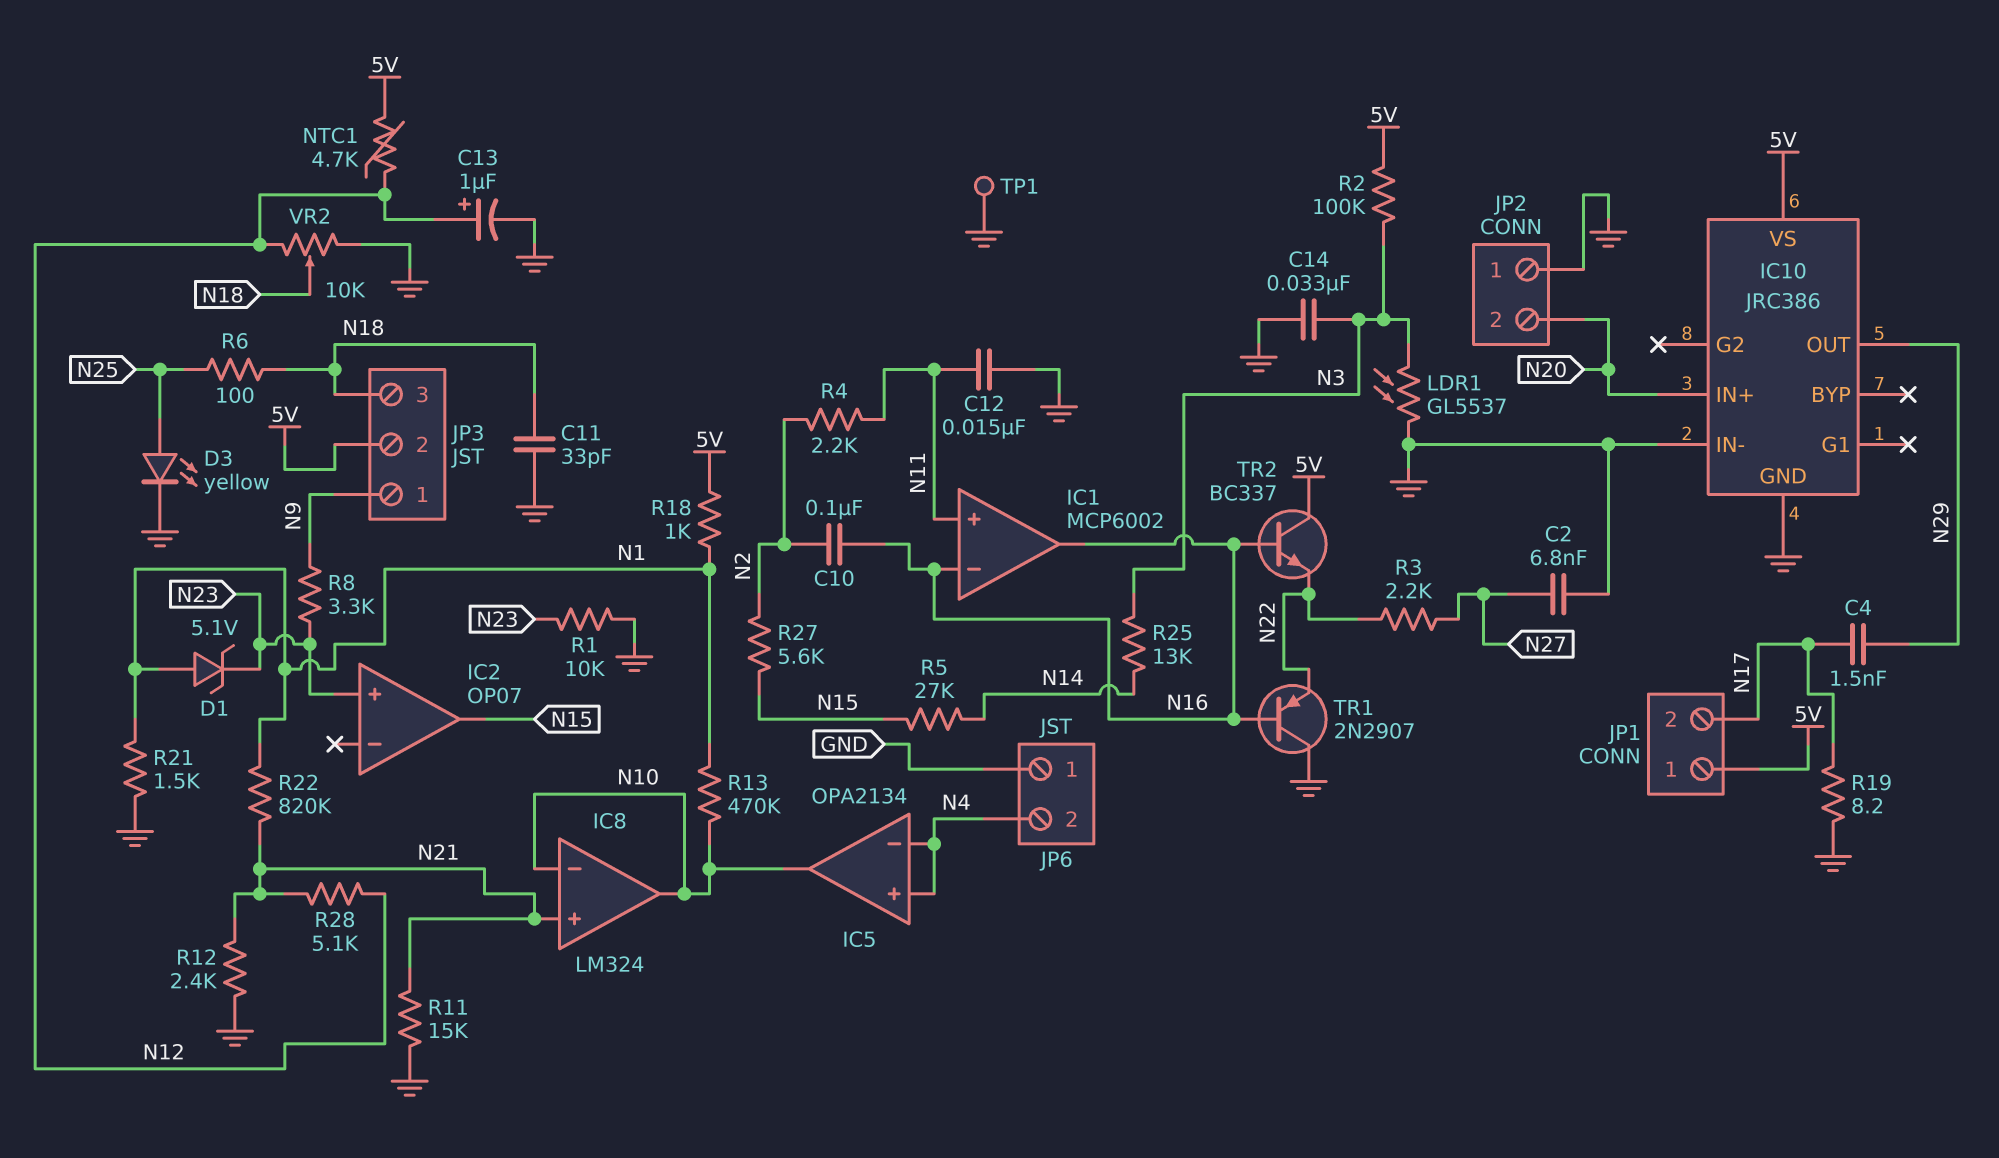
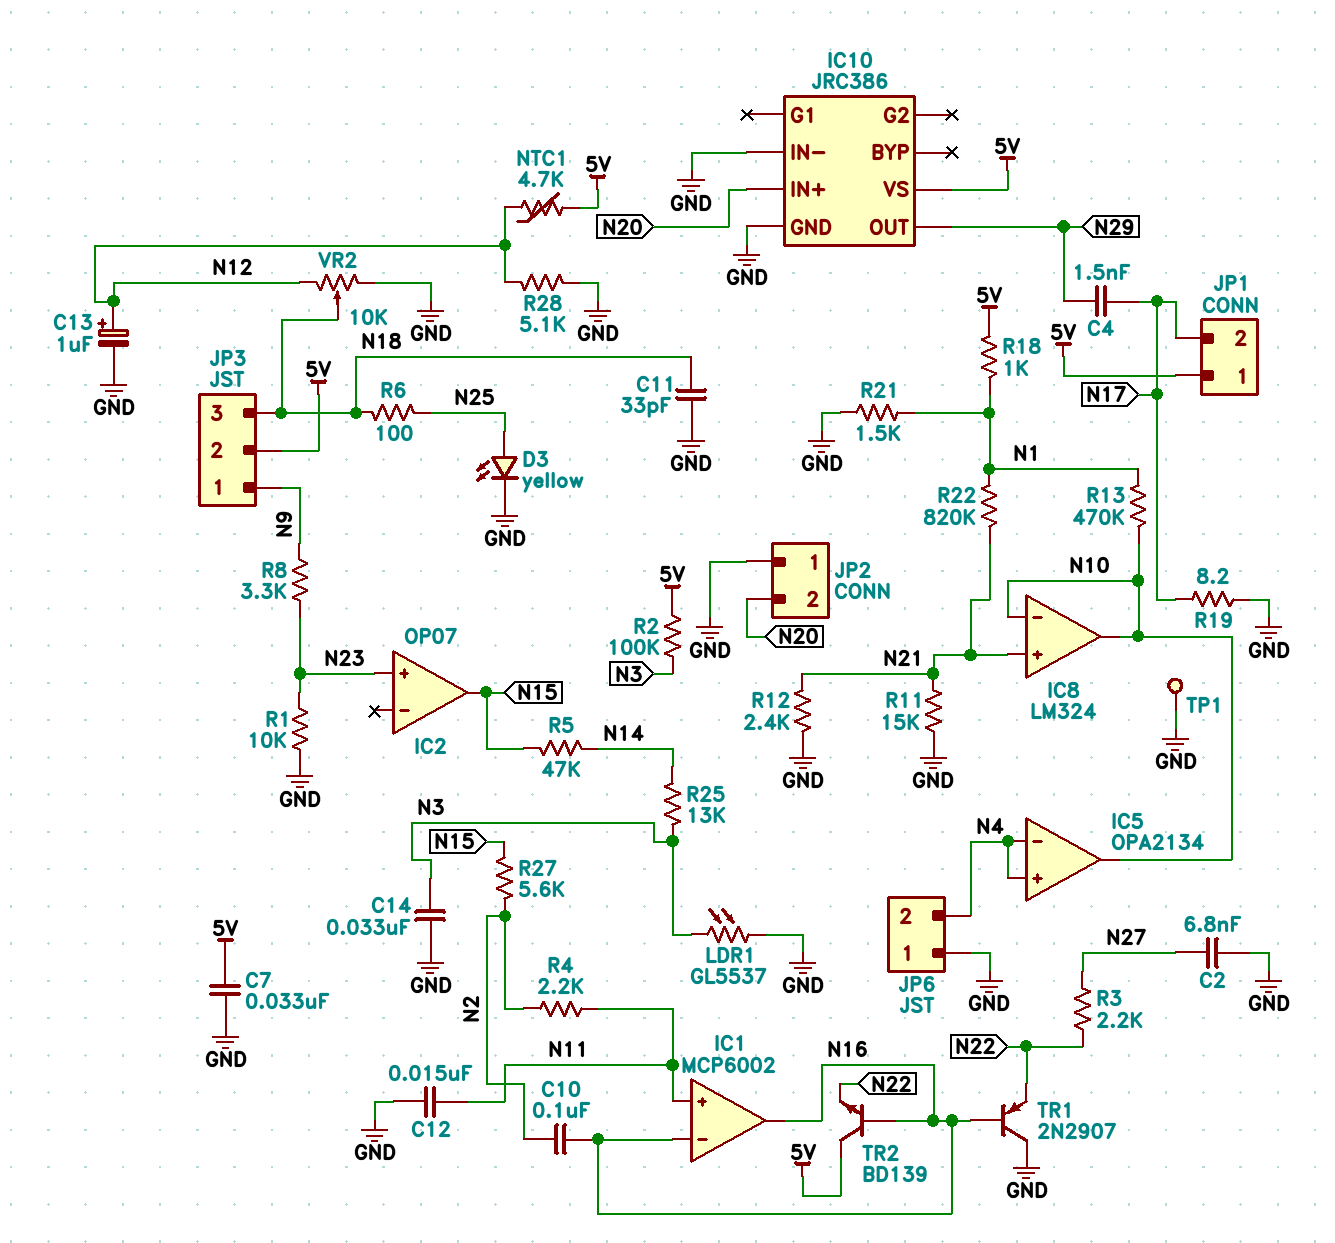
C7: none -> 33nF (5V, GND)
D1: zener 5.1V (A N1, K N23) -> none
R5: 27k (N14, N15) -> 47k (N14, N15)
R28: 5.1k (N12, N21) -> 5.1k (GND, N12)
TR2: NPN BC337 (B N16, C 5V, E N22) -> NPN BD139 (B N16, C 5V, E N22)

